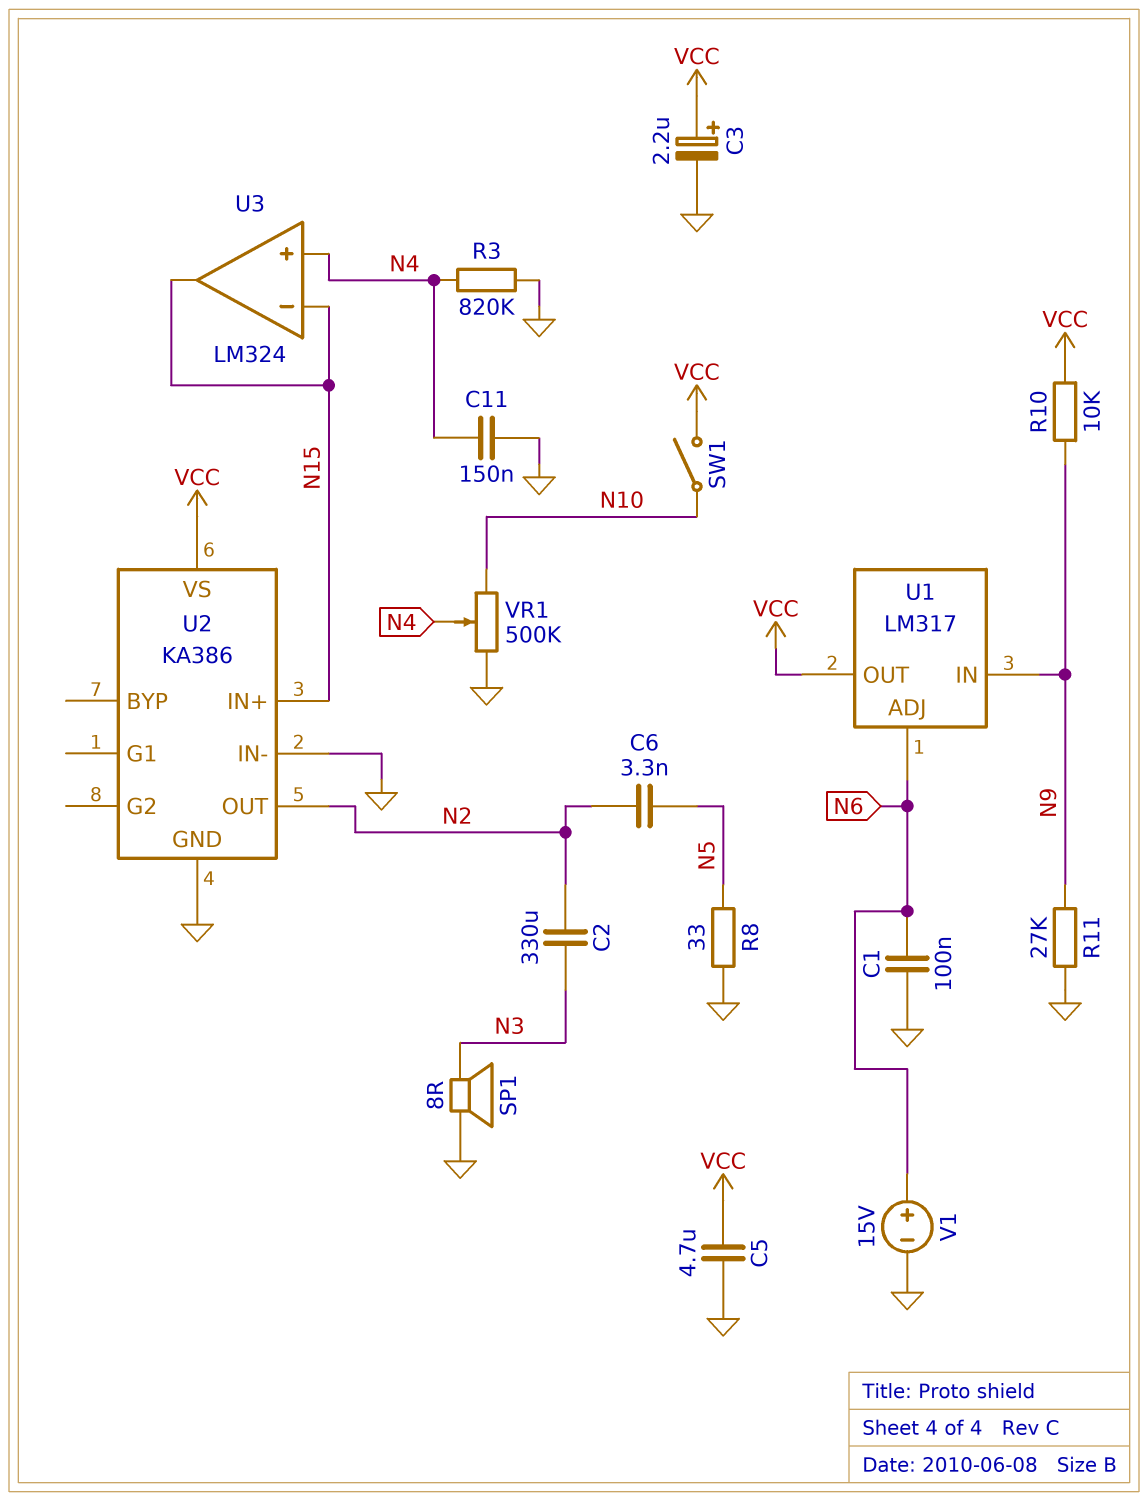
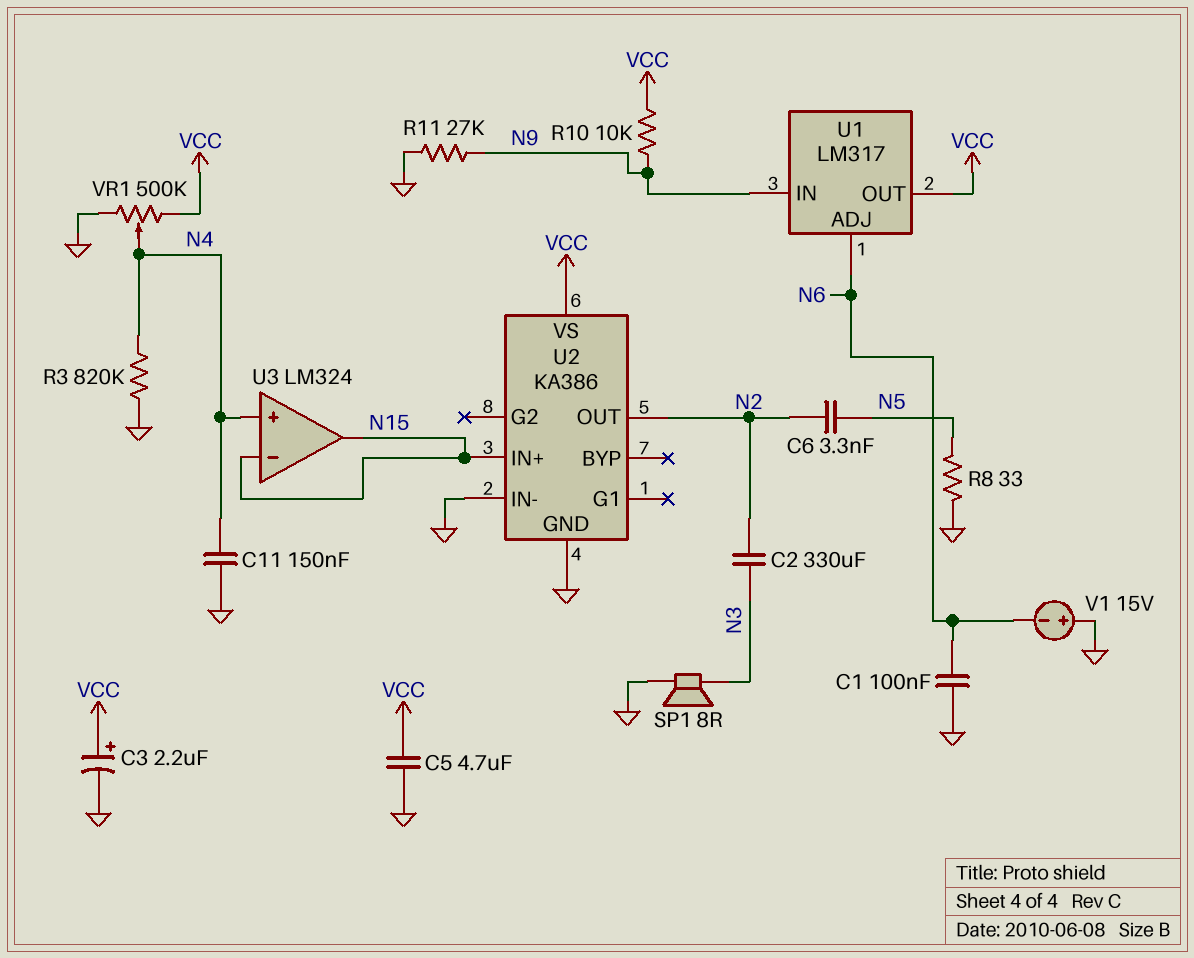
SW1: switch (N10, VCC) -> none
V1: 15V (plus N6, minus GND) -> 15V (plus GND, minus N6)
VR1: 500k (GND, N10, wiper N4) -> 500k (GND, VCC, wiper N4)

